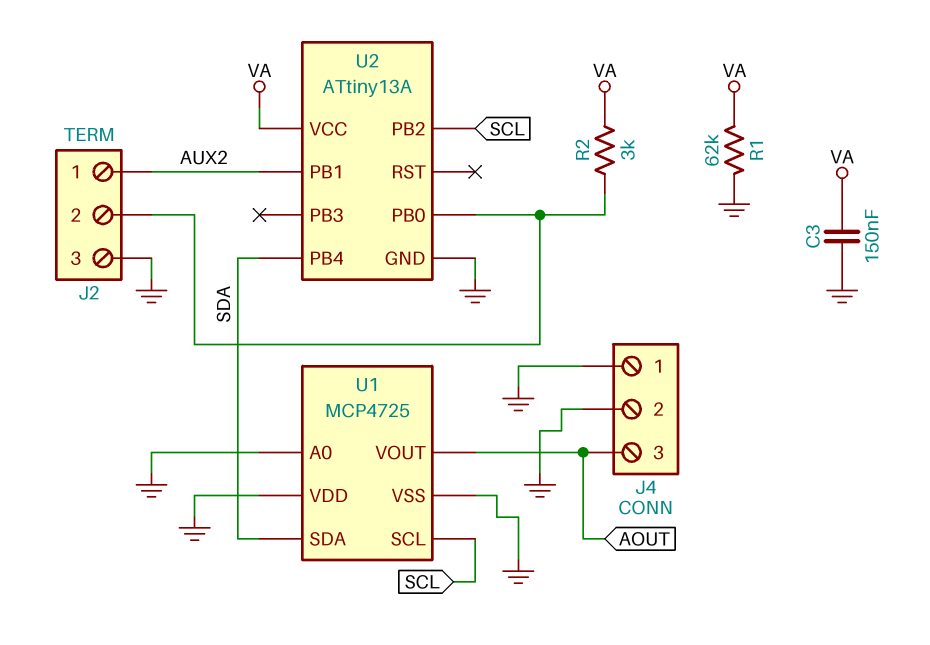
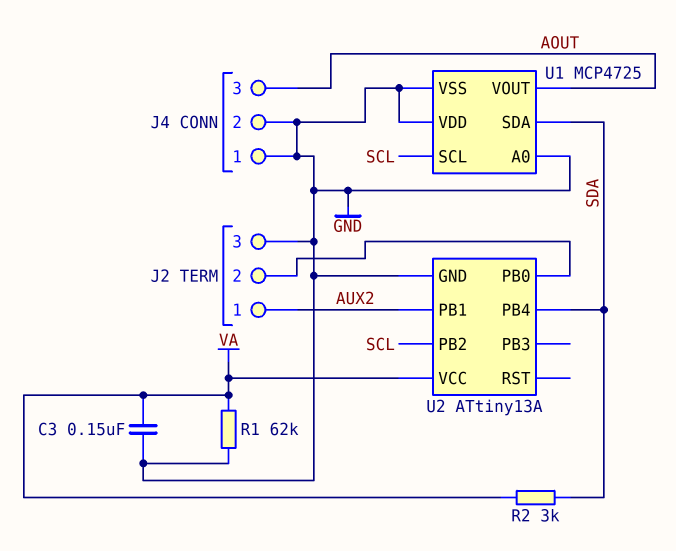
R2: 3k (J2/2, VA) -> 3k (SDA, VA)

